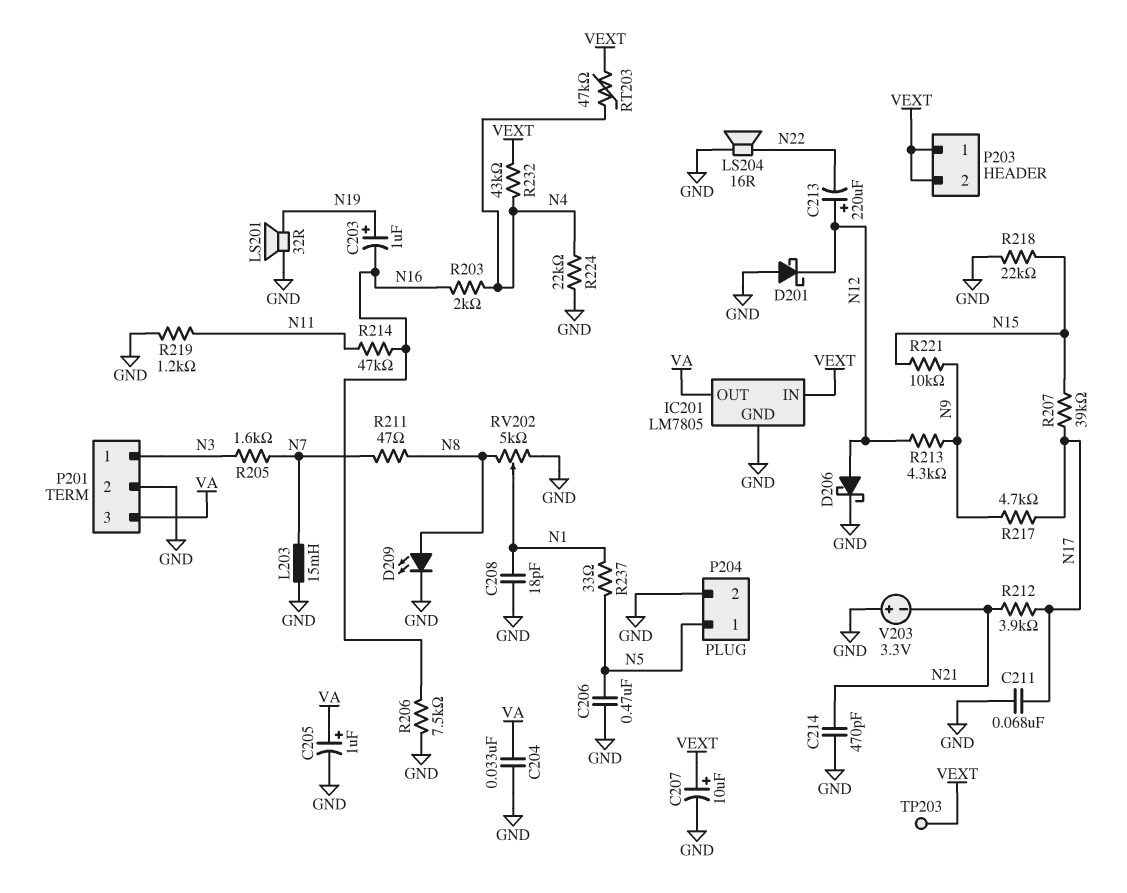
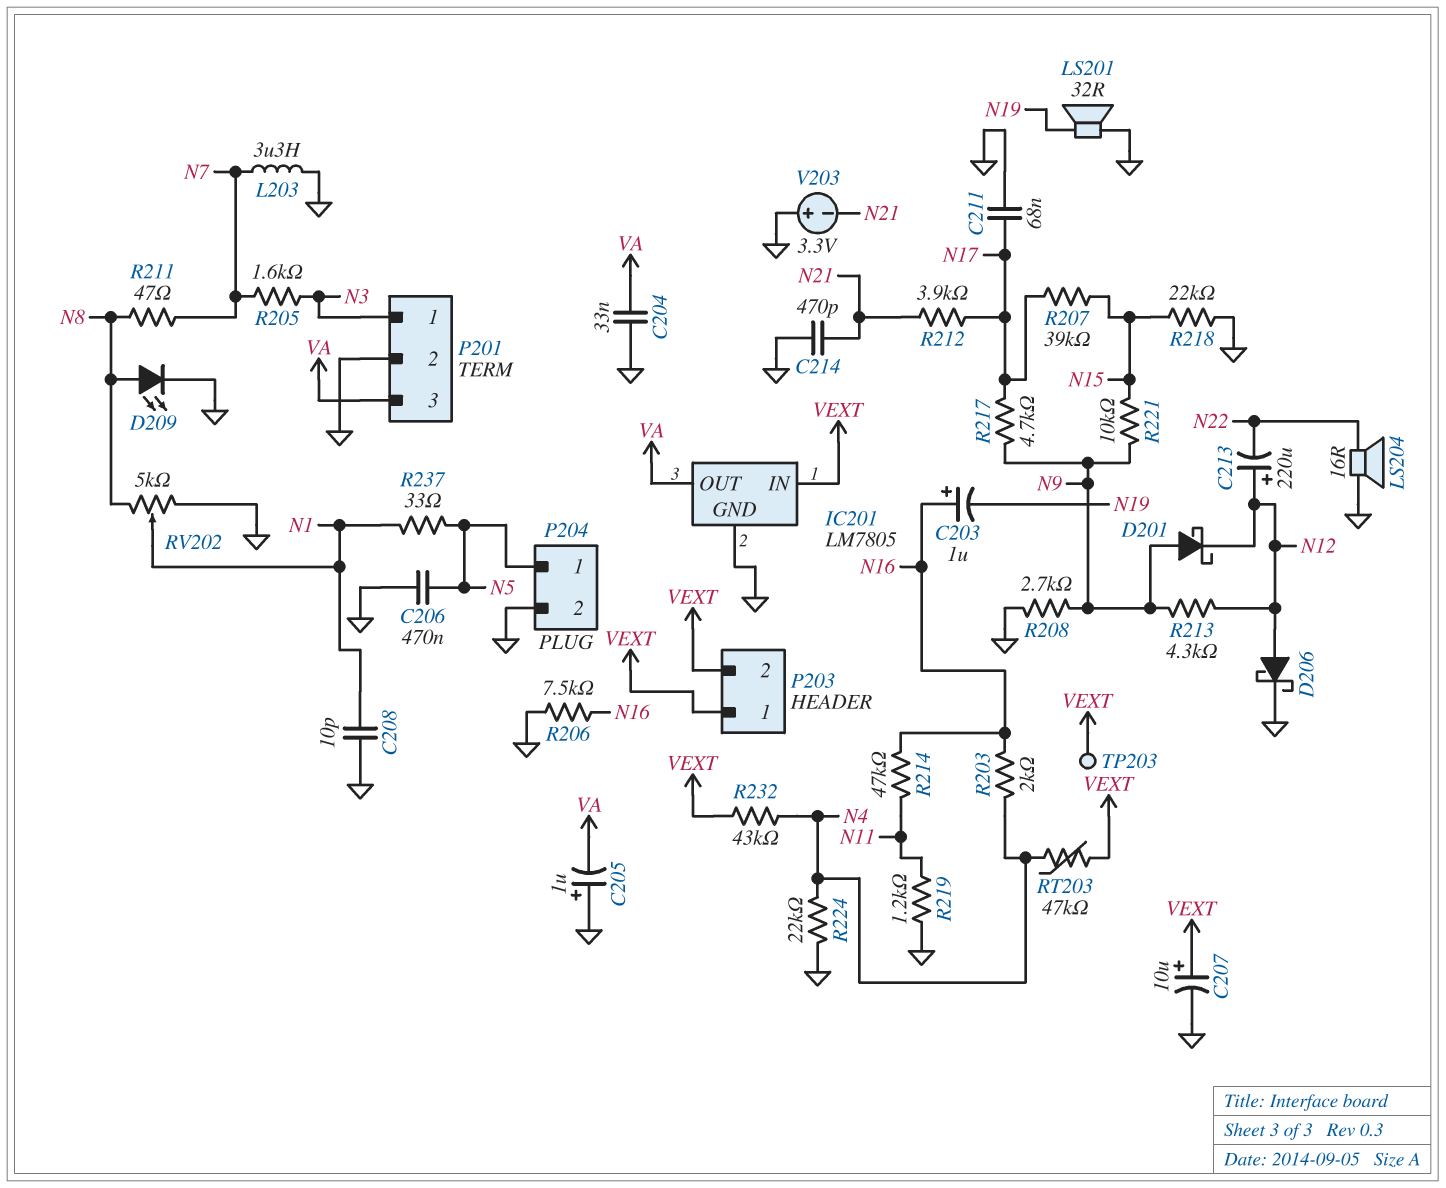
C203: 1uF (plus N19, minus N16) -> 1uF (plus N16, minus N19)
C205: 1uF (plus VA, minus GND) -> 1uF (plus GND, minus VA)
C208: 18pF (GND, N1) -> 10pF (GND, N1)
D201: schottky (A GND, K N12) -> schottky (A N9, K N12)
L203: 15mH (GND, N7) -> 3.3uH (GND, N7)
R208: none -> 2.7k (GND, N9)

